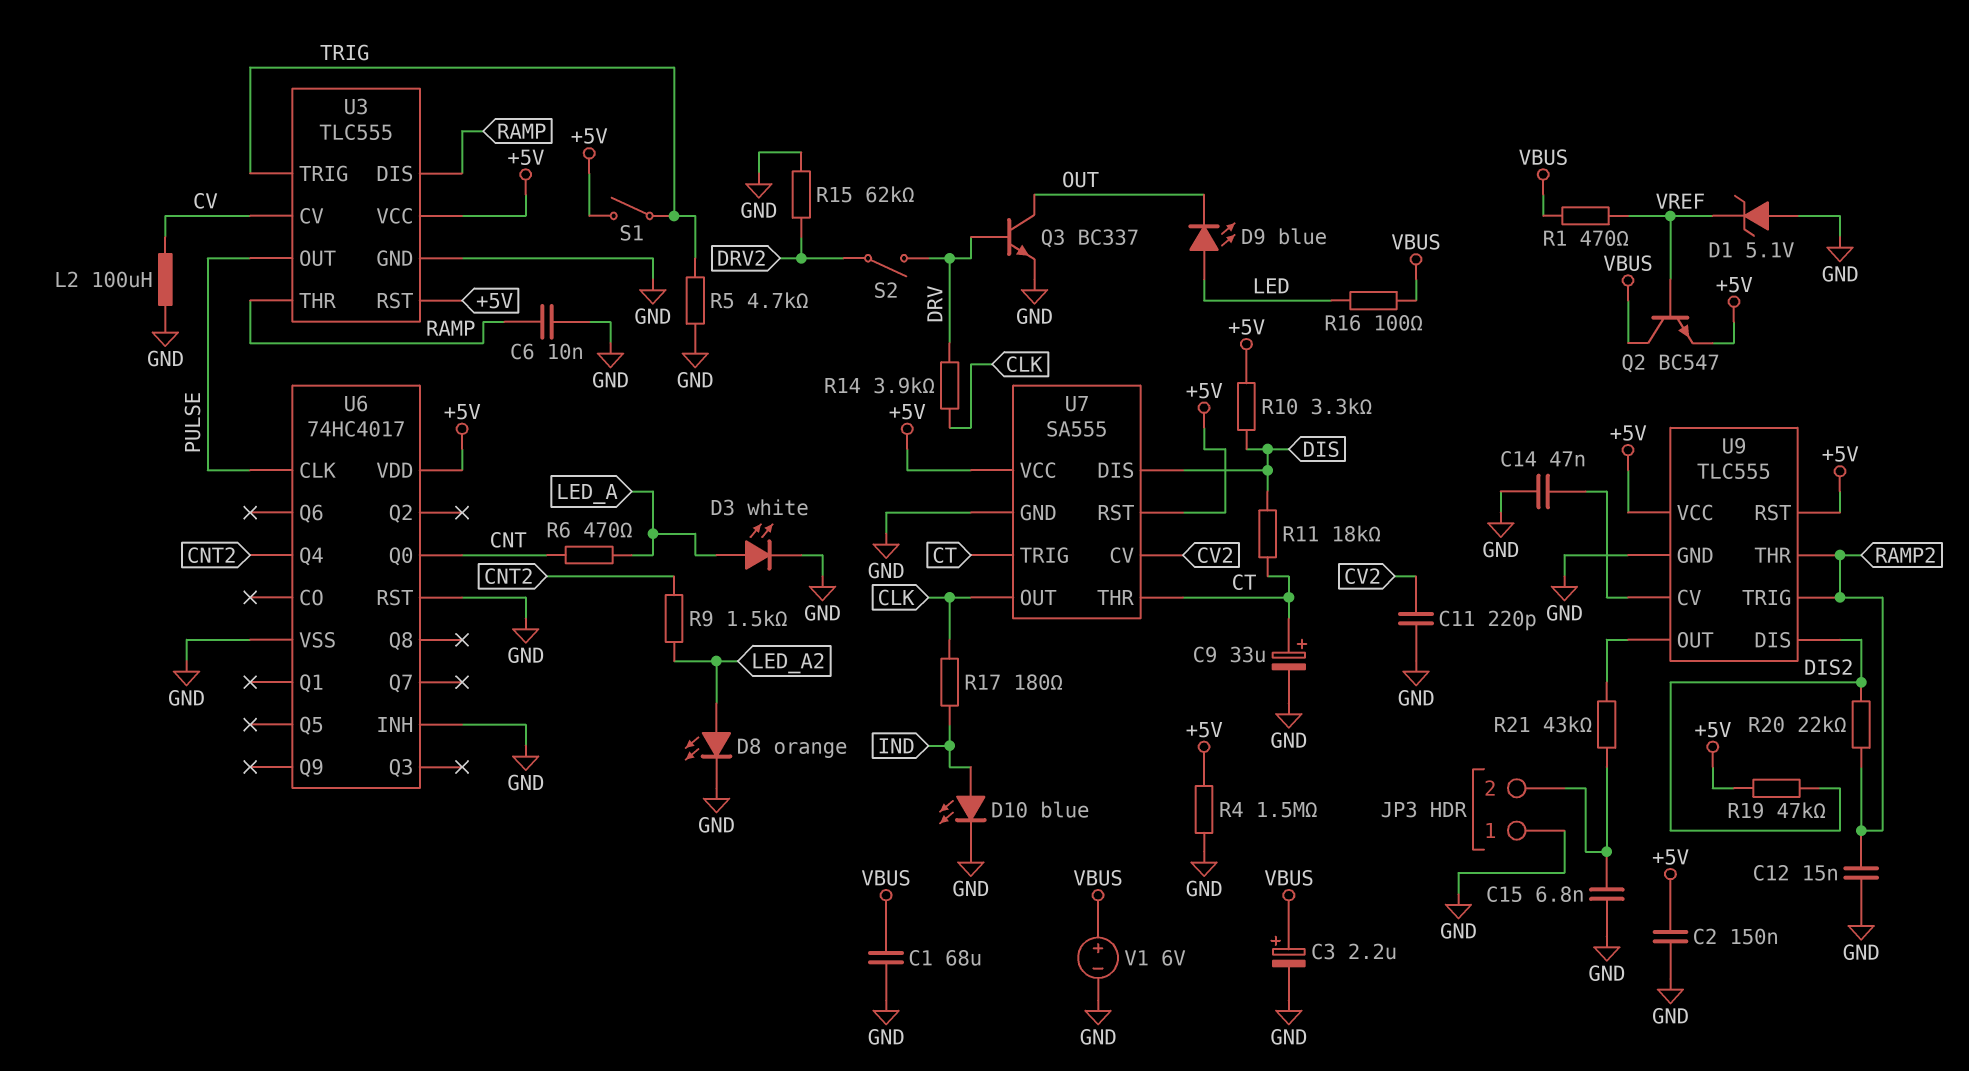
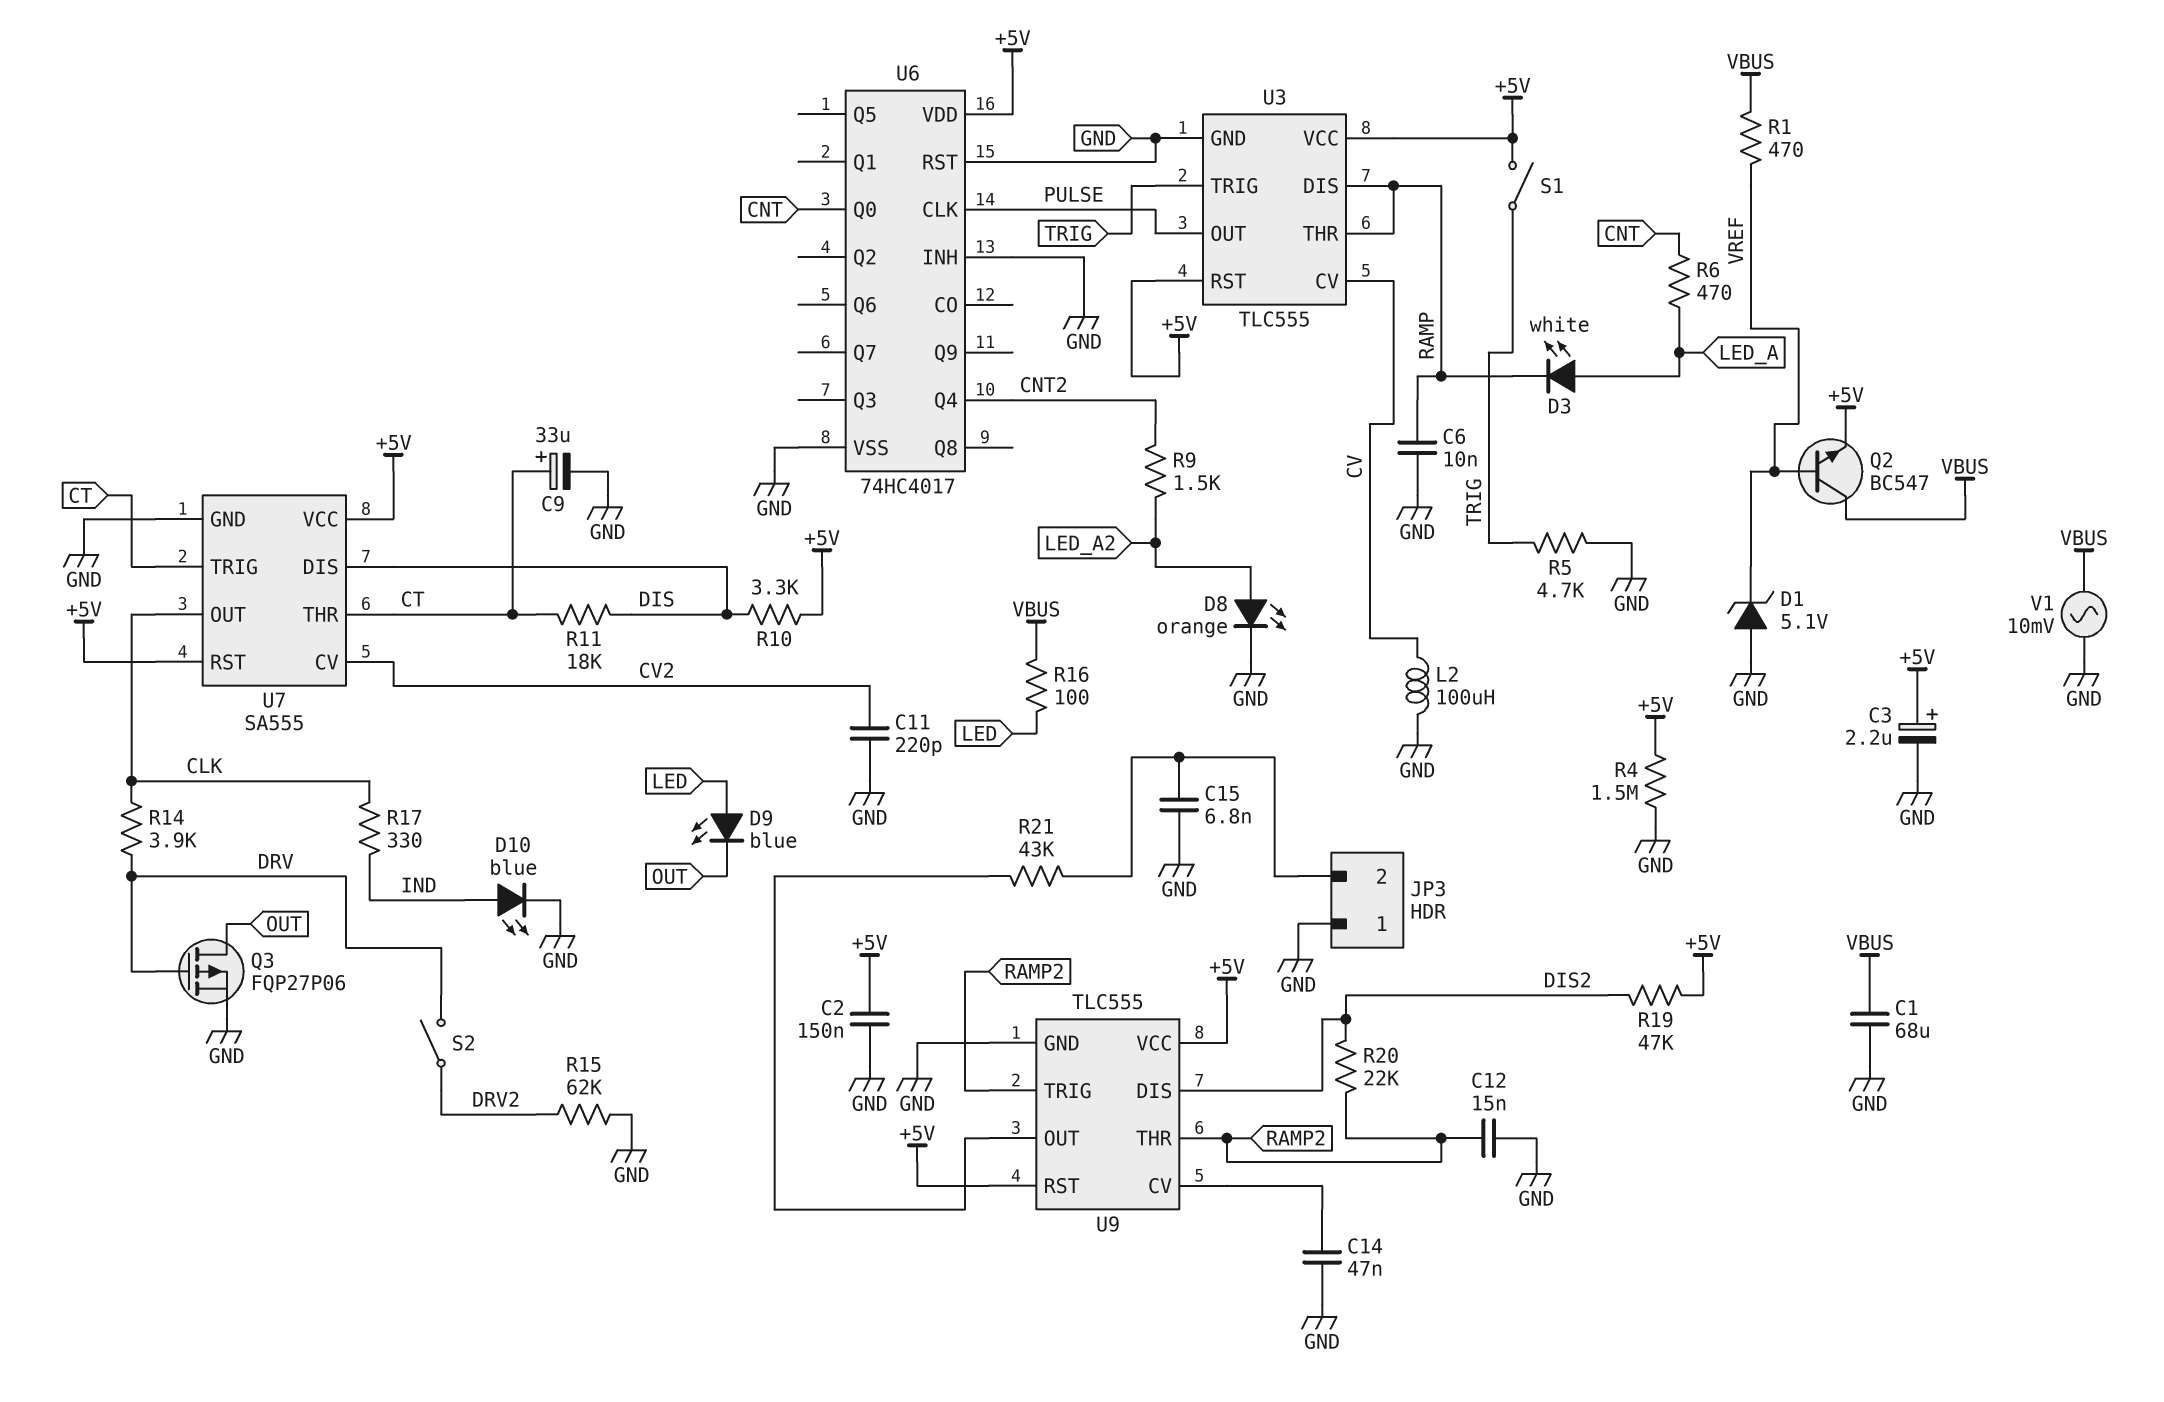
C3: 2.2uF (plus VBUS, minus GND) -> 2.2uF (plus +5V, minus GND)
D3: LED white (A LED_A, K GND) -> LED white (A LED_A, K RAMP)
Q3: NPN BC337 (B DRV, C OUT, E GND) -> PMOS FQP27P06 (G DRV, D OUT, S GND)
R17: 180 (CLK, IND) -> 330 (CLK, IND)
V1: 6V (plus VBUS, minus GND) -> AC 10mV (GND, VBUS)

